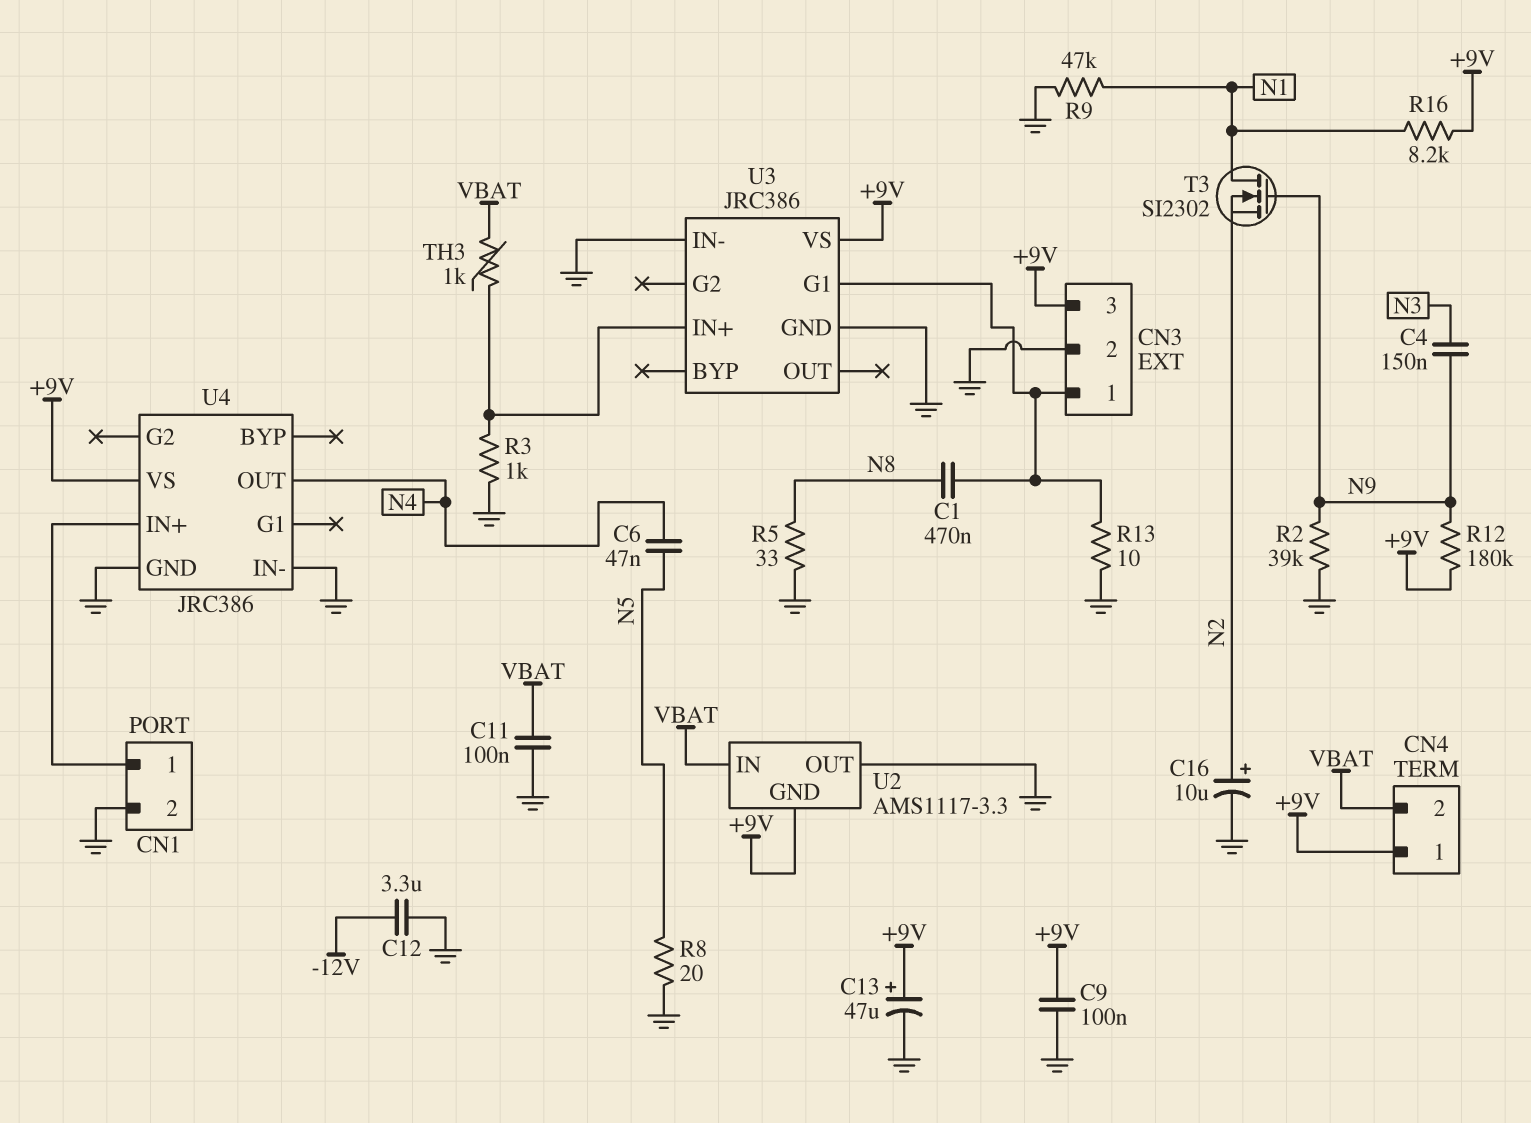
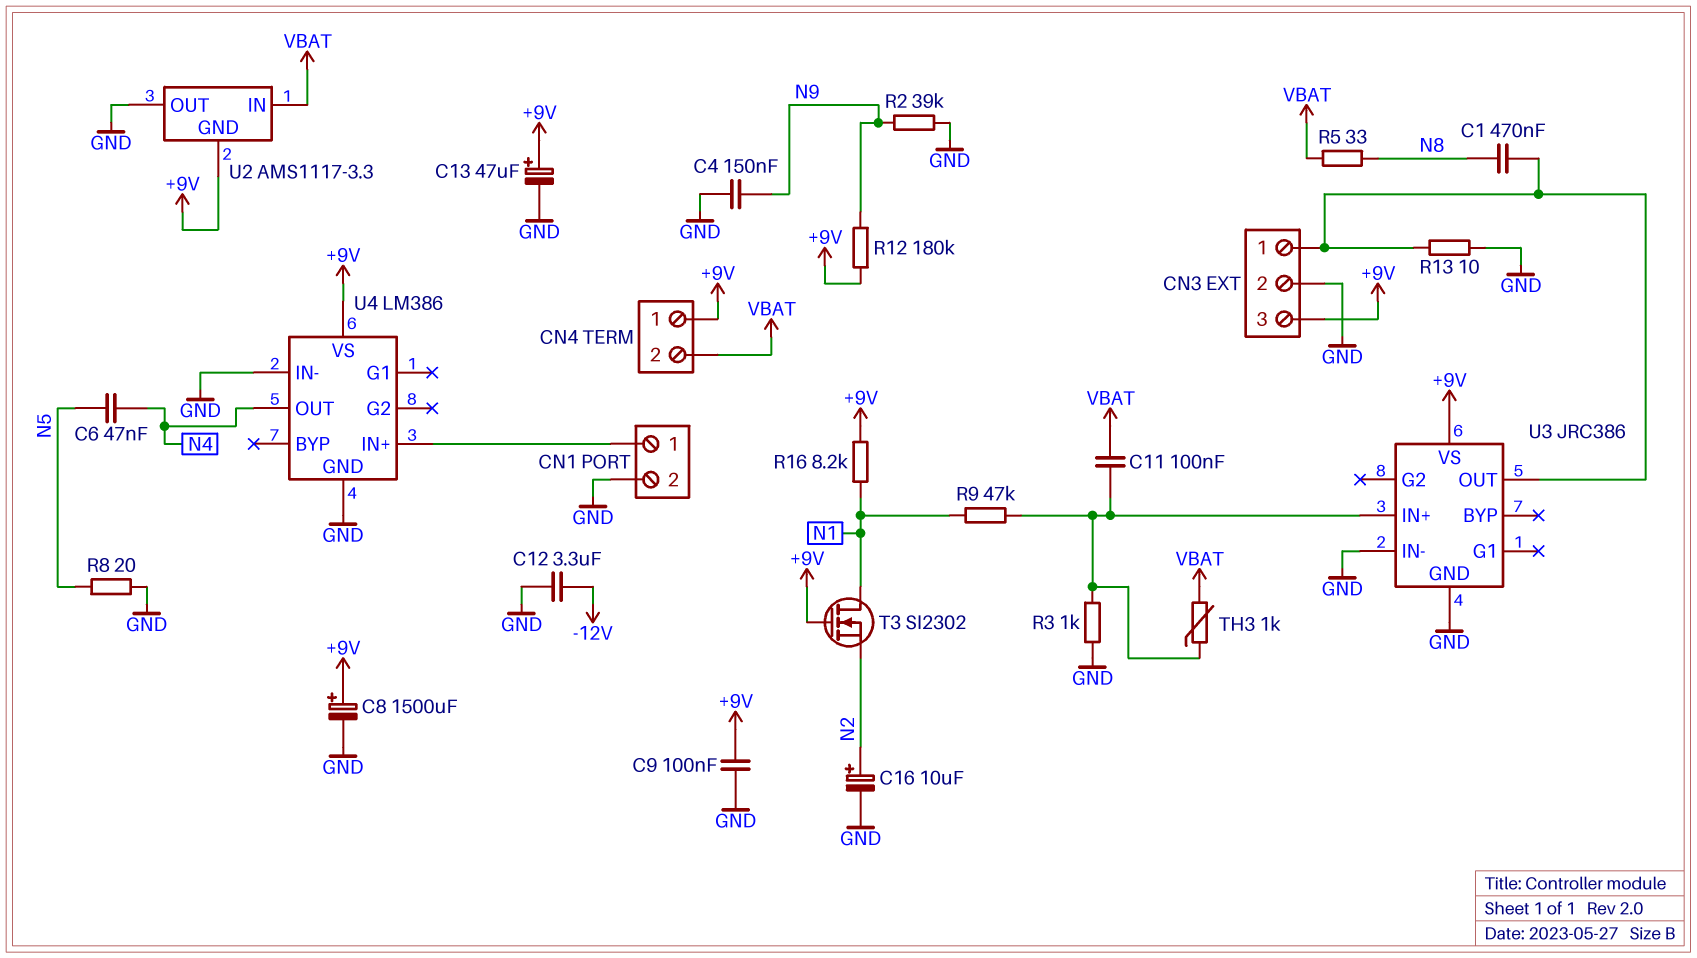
C4: 150nF (N3, N9) -> 150nF (GND, N9)
C8: none -> 1500uF (plus +9V, minus GND)
C11: 100nF (GND, VBAT) -> 100nF (U3/IN+, VBAT)
R5: 33 (GND, N8) -> 33 (N8, VBAT)
R9: 47k (GND, N1) -> 47k (N1, U3/IN+)
T3: NMOS SI2302 (G N9, D N1, S N2) -> NMOS SI2302 (G +9V, D N1, S N2)
U3 pin G1: CN3/1 -> none
U3 pin OUT: none -> CN3/1
U4: JRC386 -> LM386

